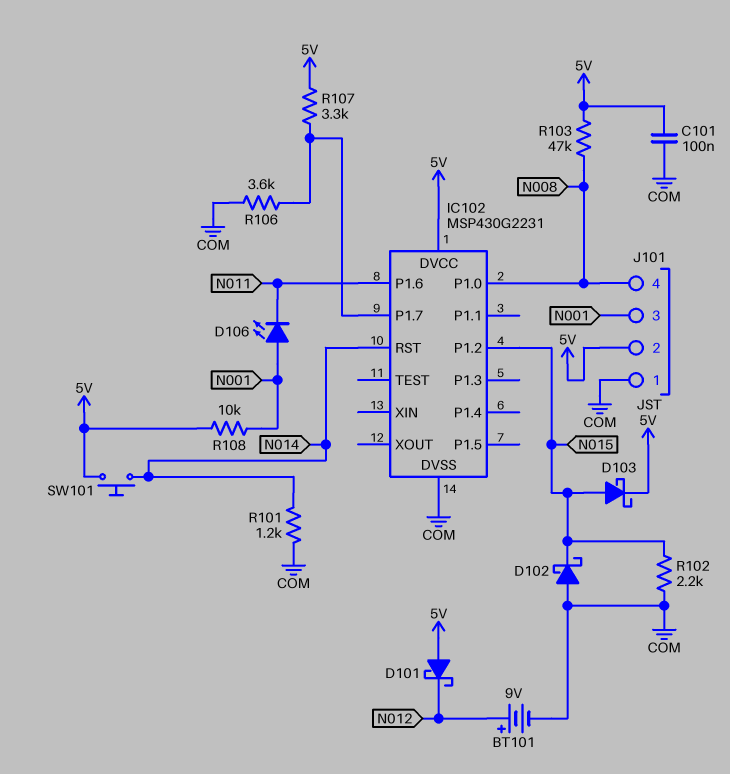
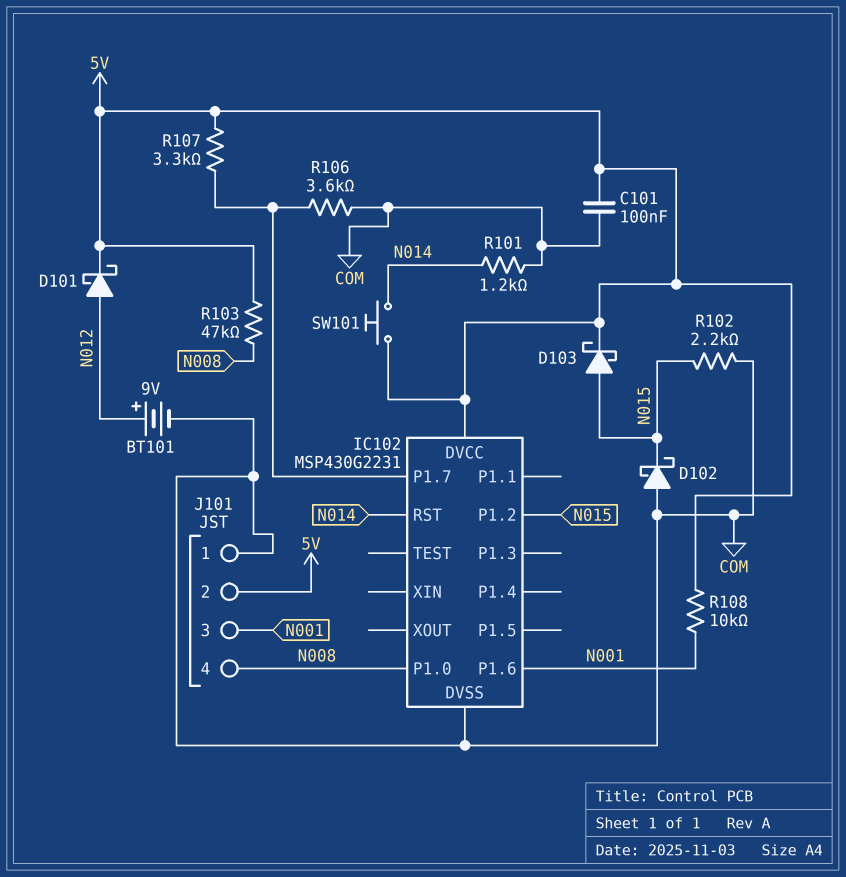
D101: schottky (A 5V, K N012) -> schottky (A N012, K 5V)
D106: LED (A N001, K N011) -> none
IC102 pin P1.6: N011 -> N001

